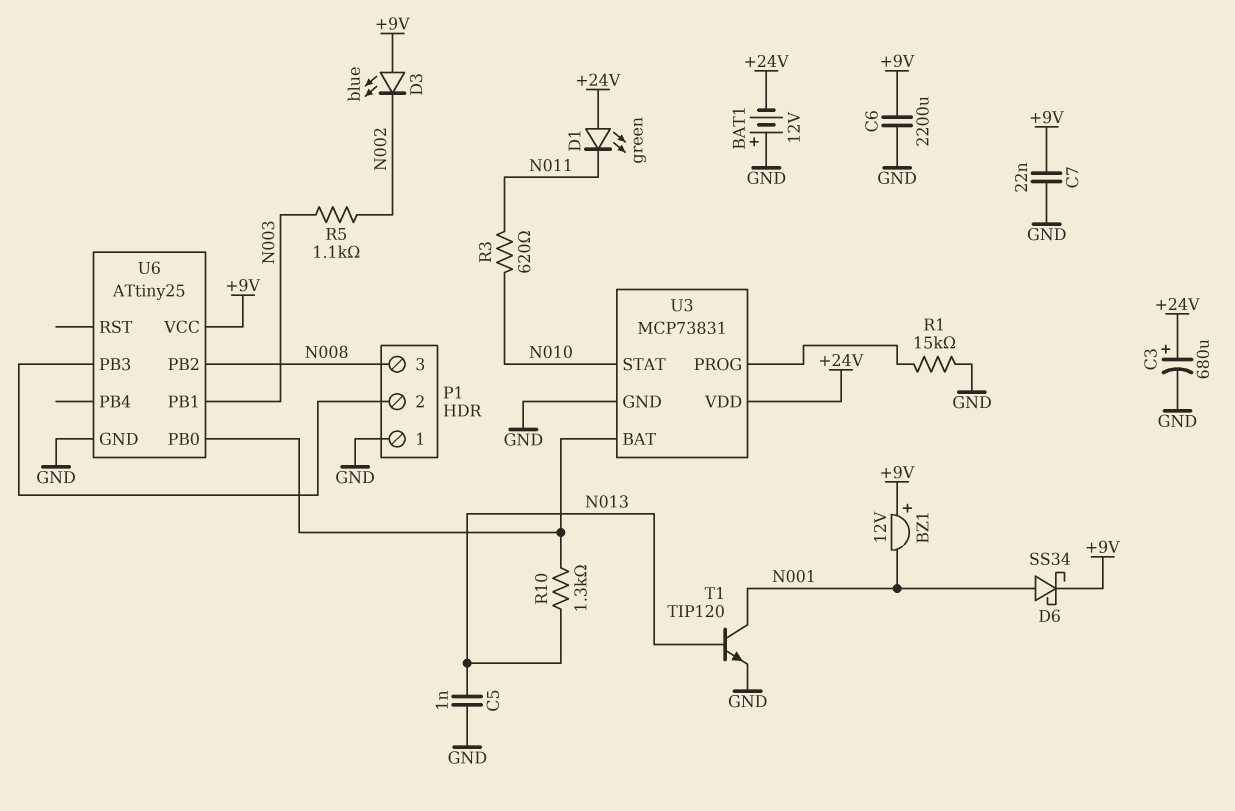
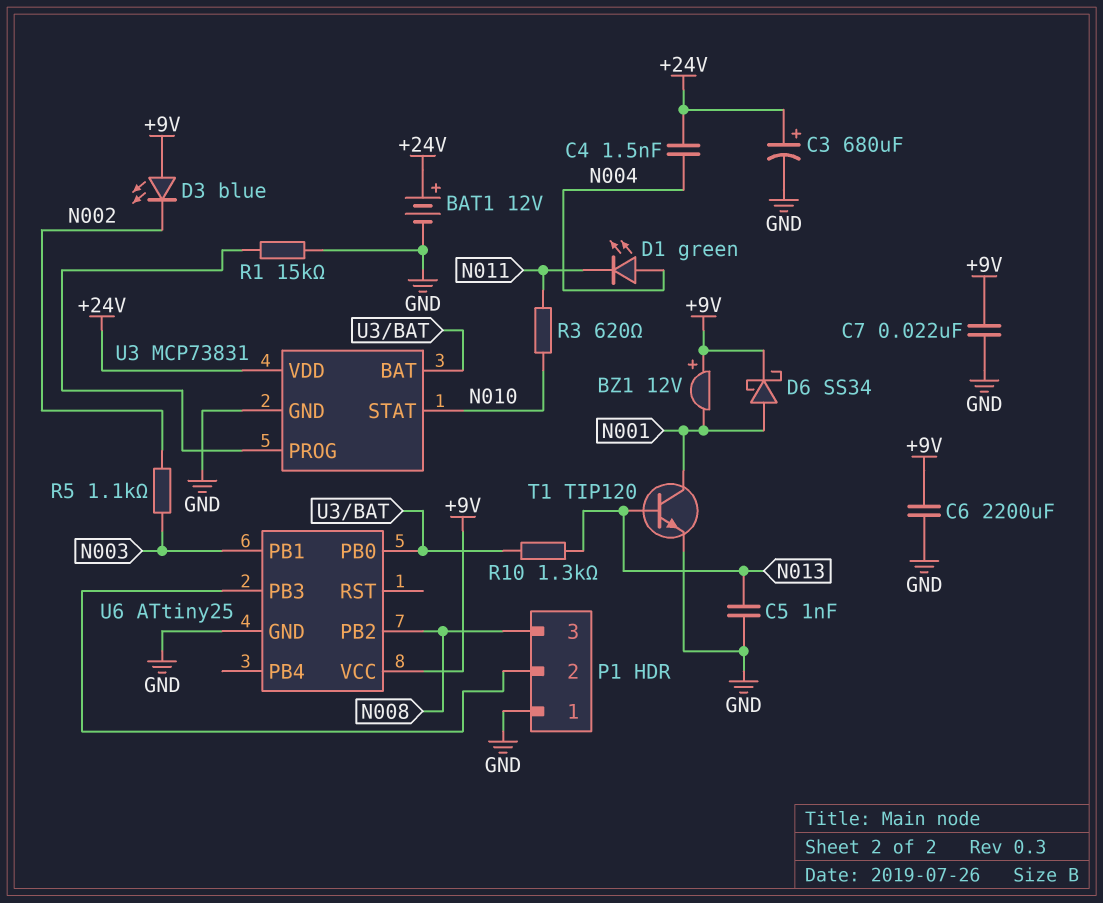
BAT1: 12V (plus GND, minus +24V) -> 12V (plus +24V, minus GND)
C4: none -> 1.5nF (+24V, N004)
D1: LED green (A +24V, K N011) -> LED green (A N004, K N011)

